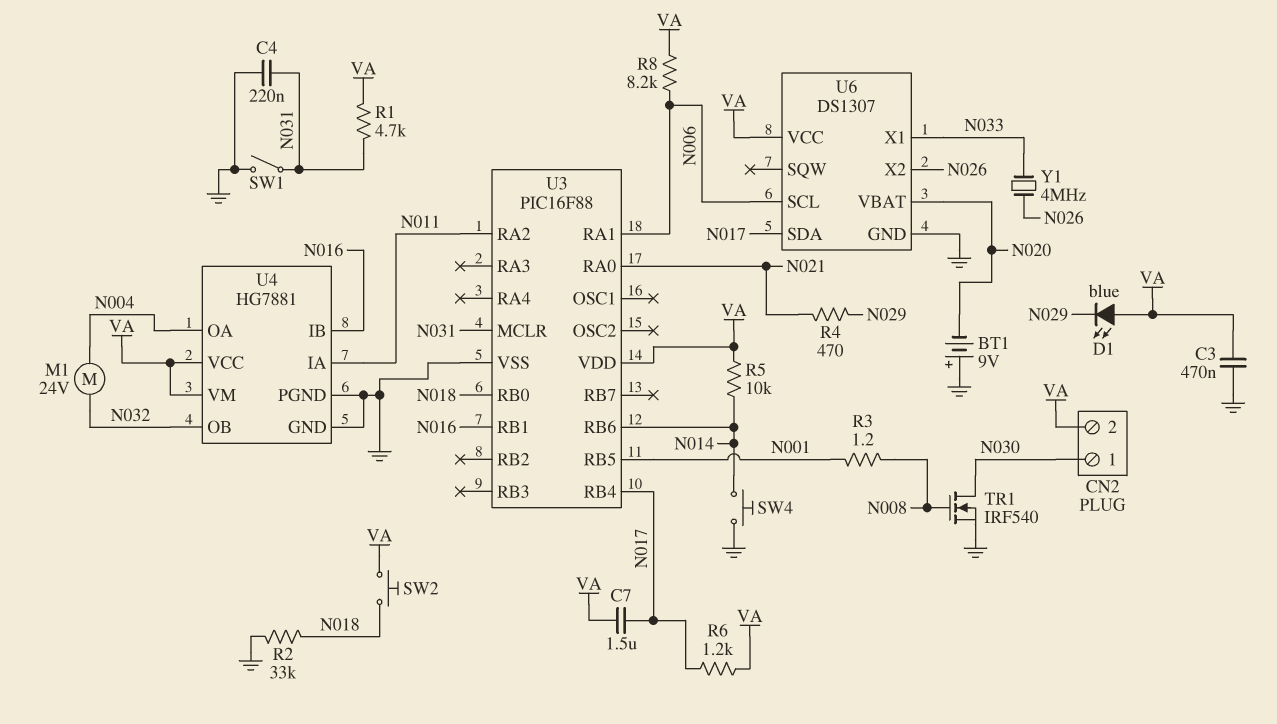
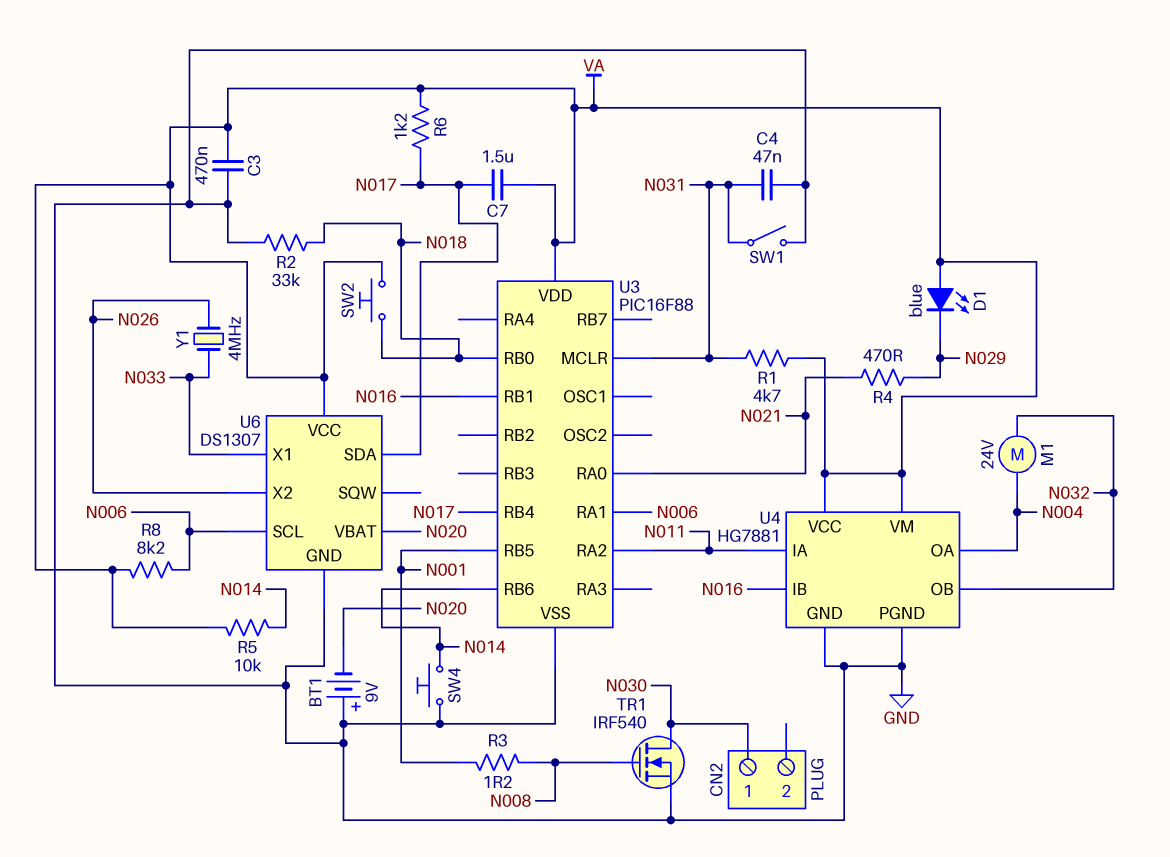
C4: 220nF (GND, N031) -> 47nF (GND, N031)
CN2 pin 2: VA -> none

